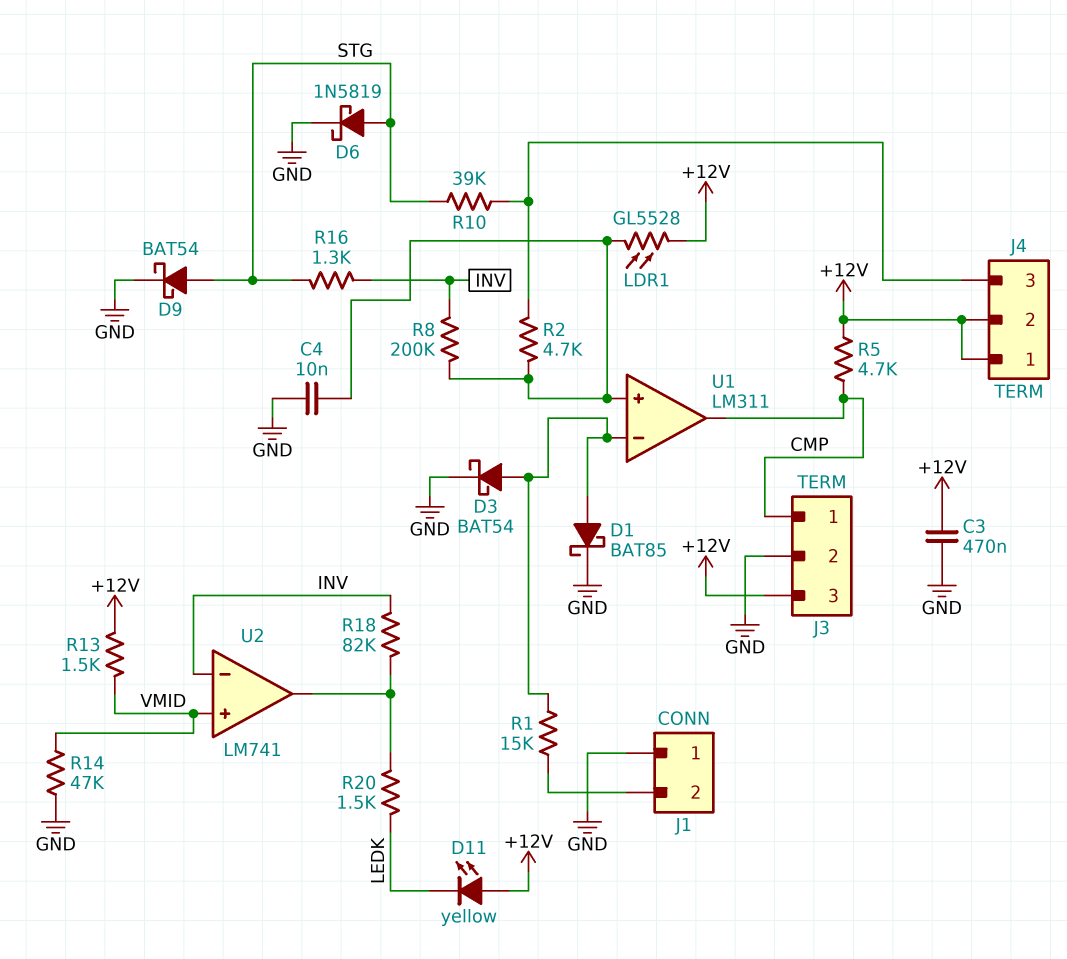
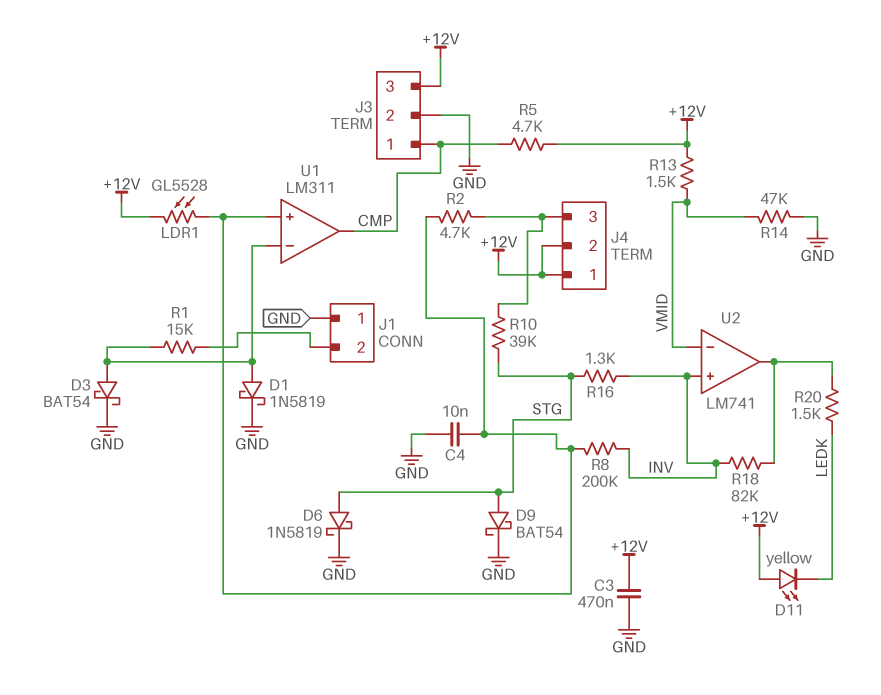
D1: schottky BAT85 (A U1/in-, K GND) -> schottky 1N5819 (A U1/in-, K GND)
U2 pin in+: VMID -> INV
U2 pin in-: INV -> VMID

